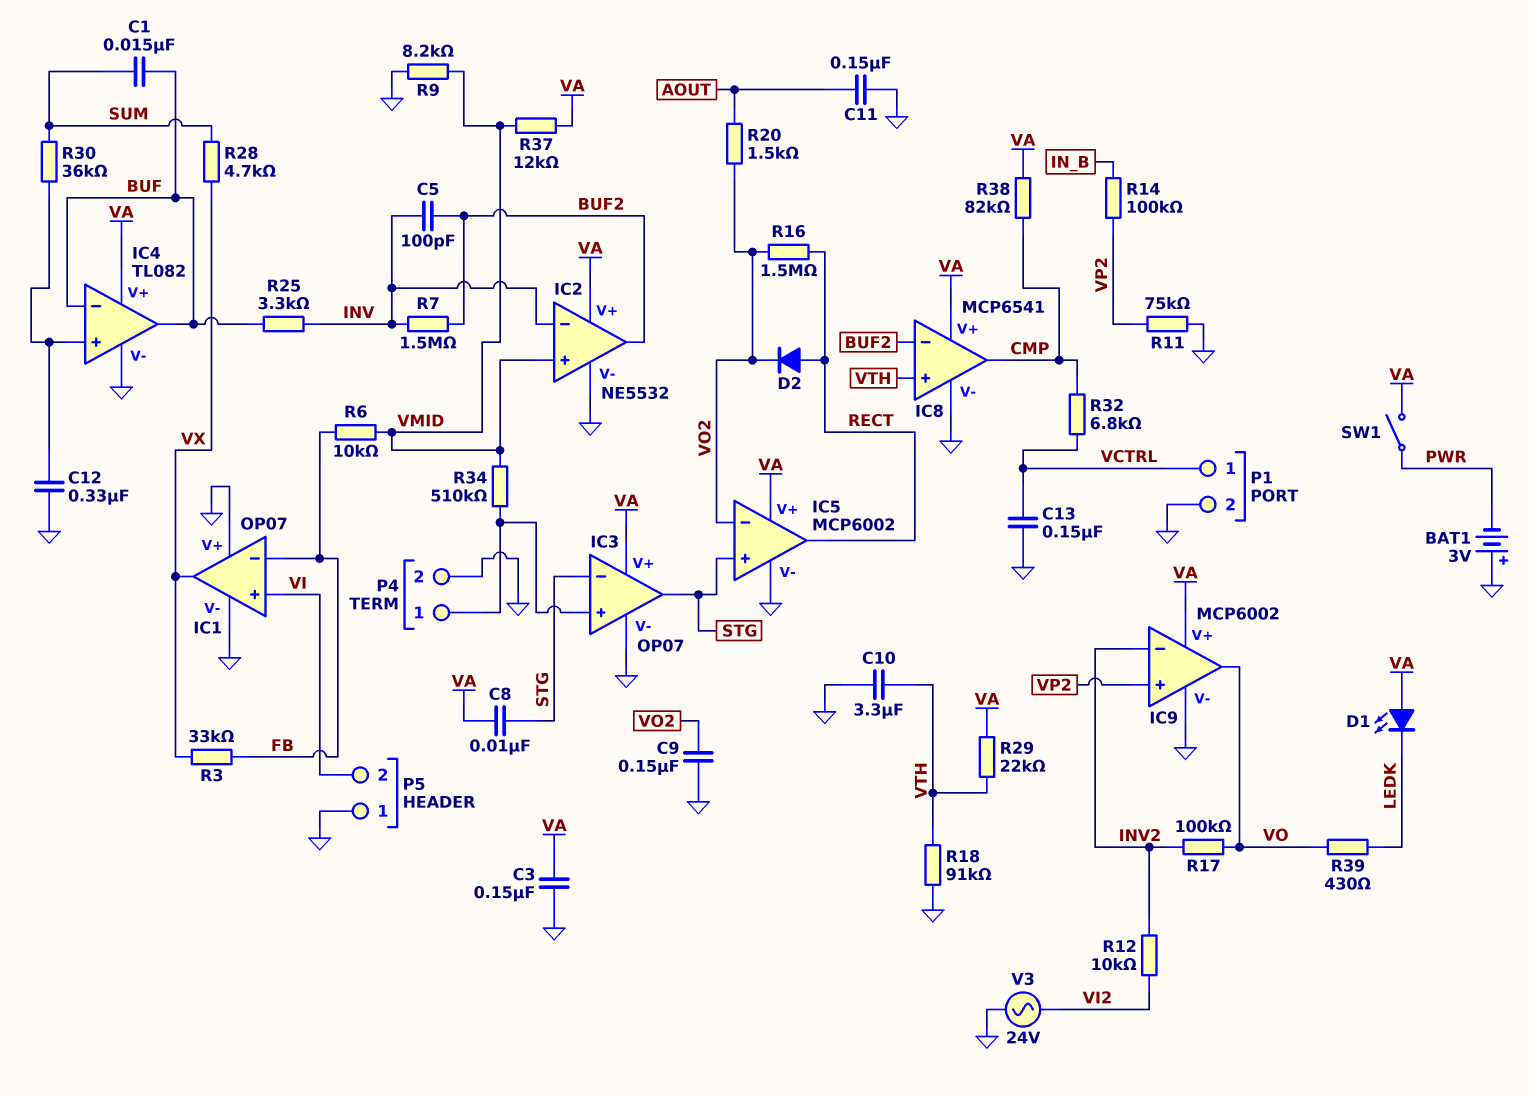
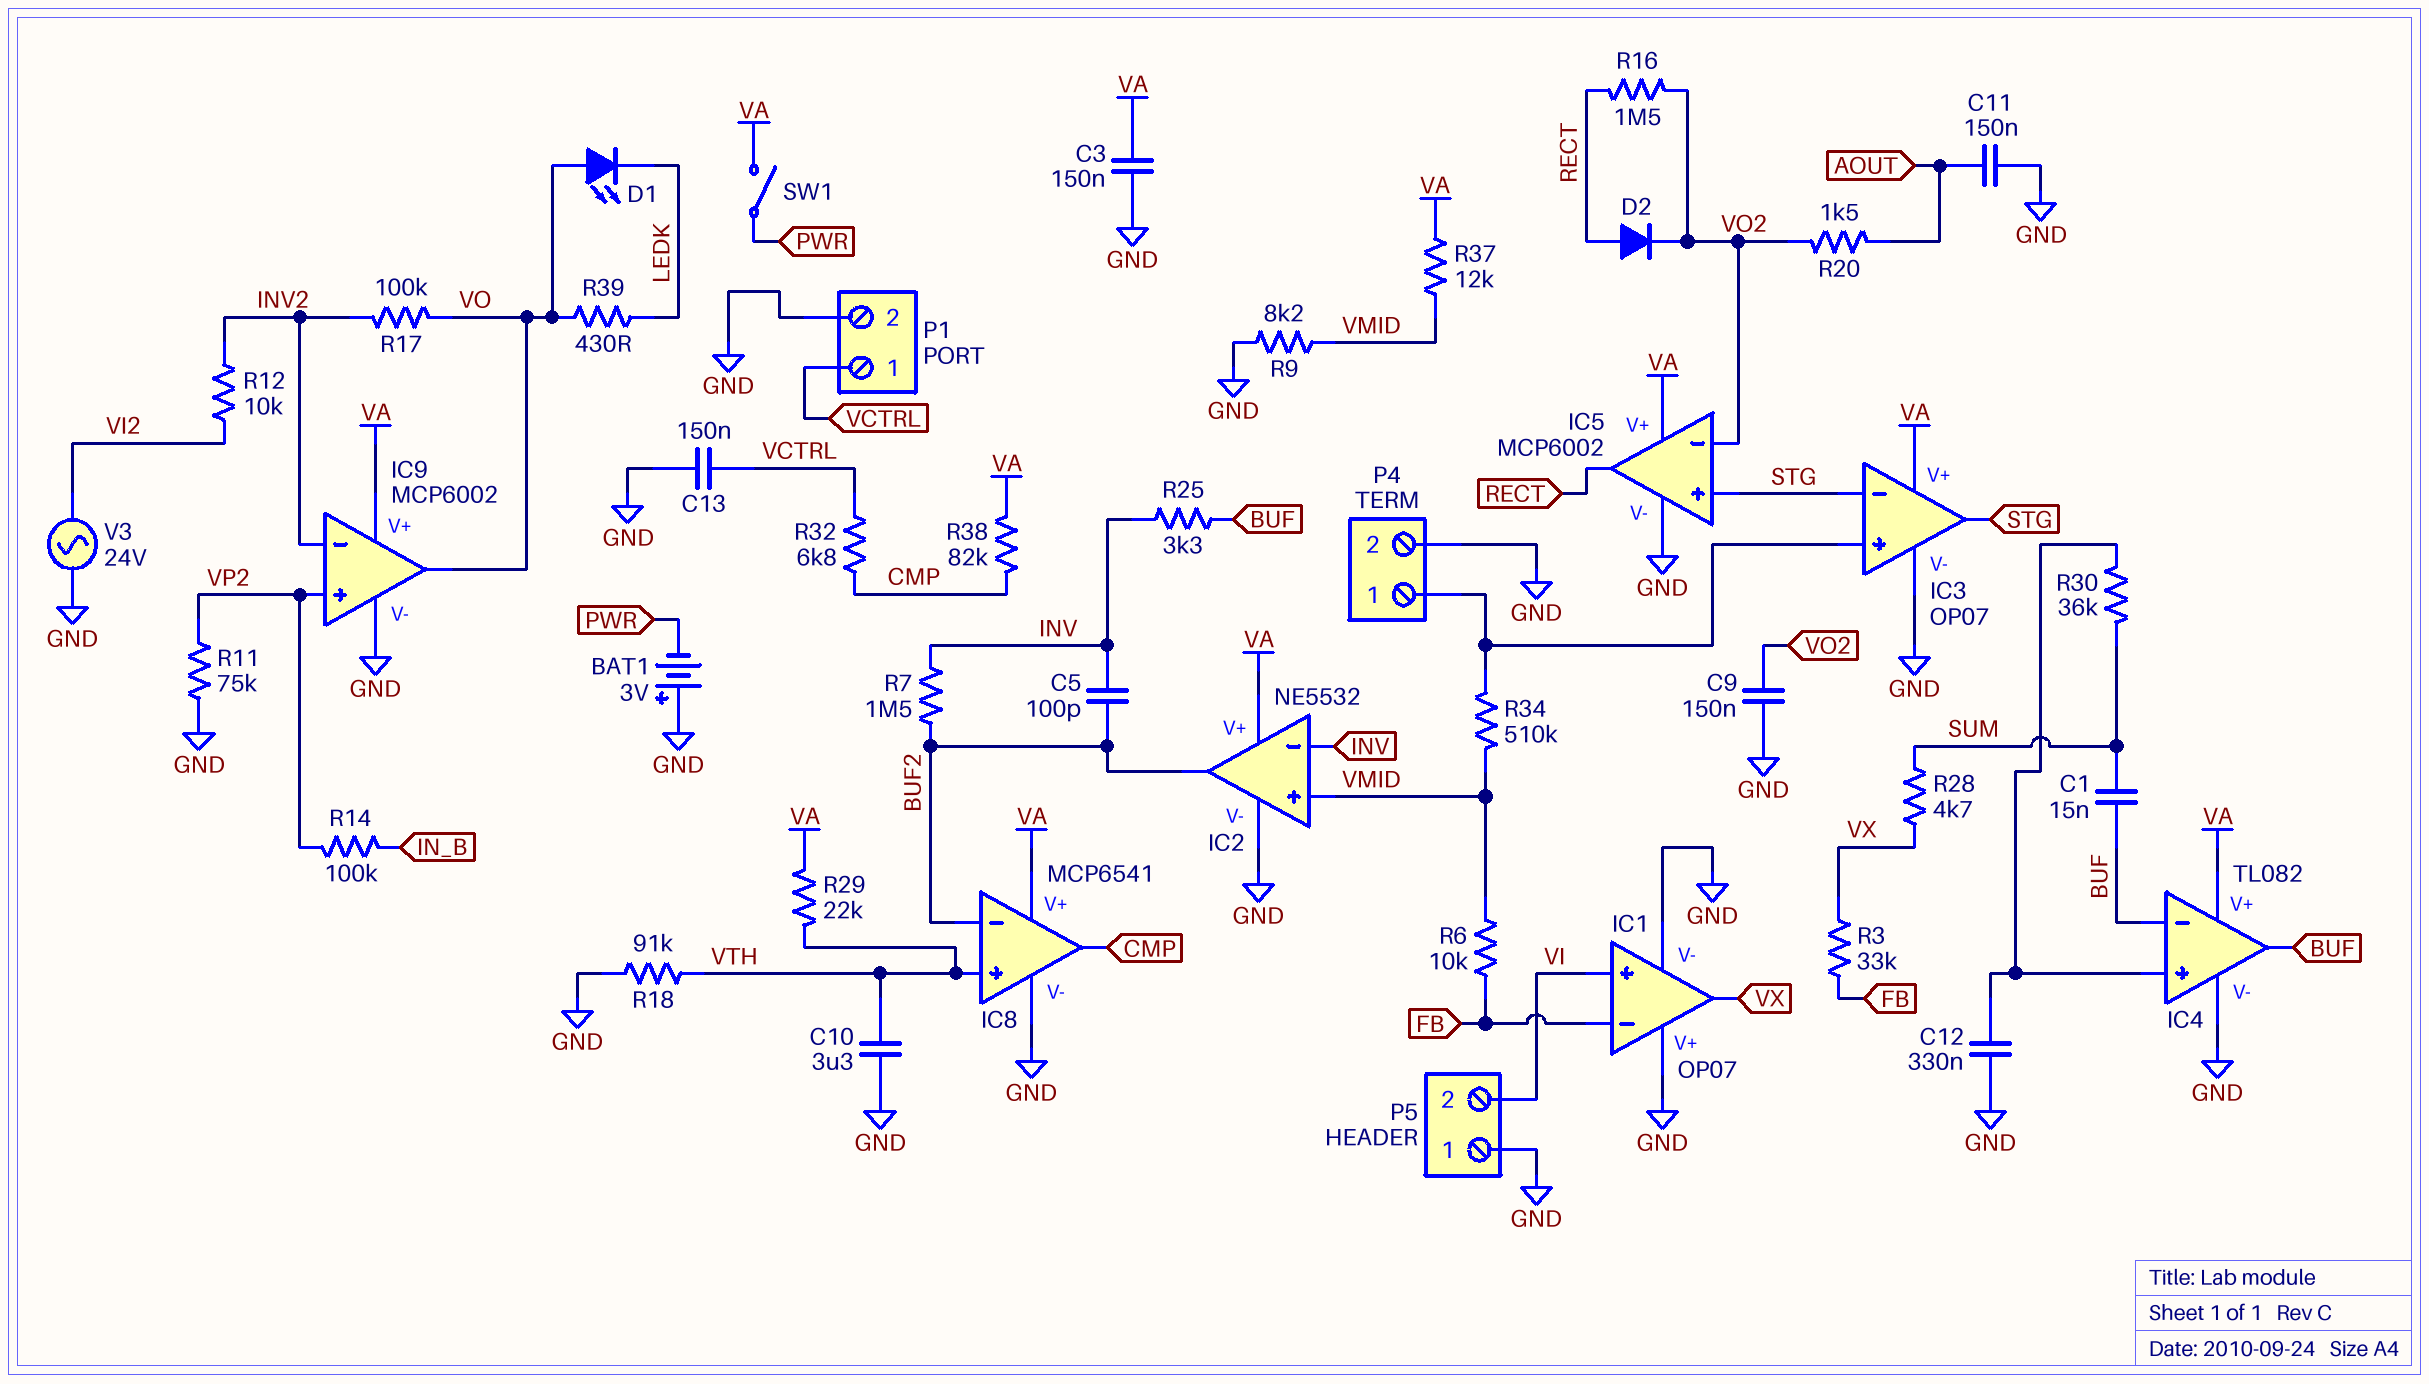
C8: 10nF (STG, VA) -> none
D1: LED (A VA, K LEDK) -> LED (A VO, K LEDK)

